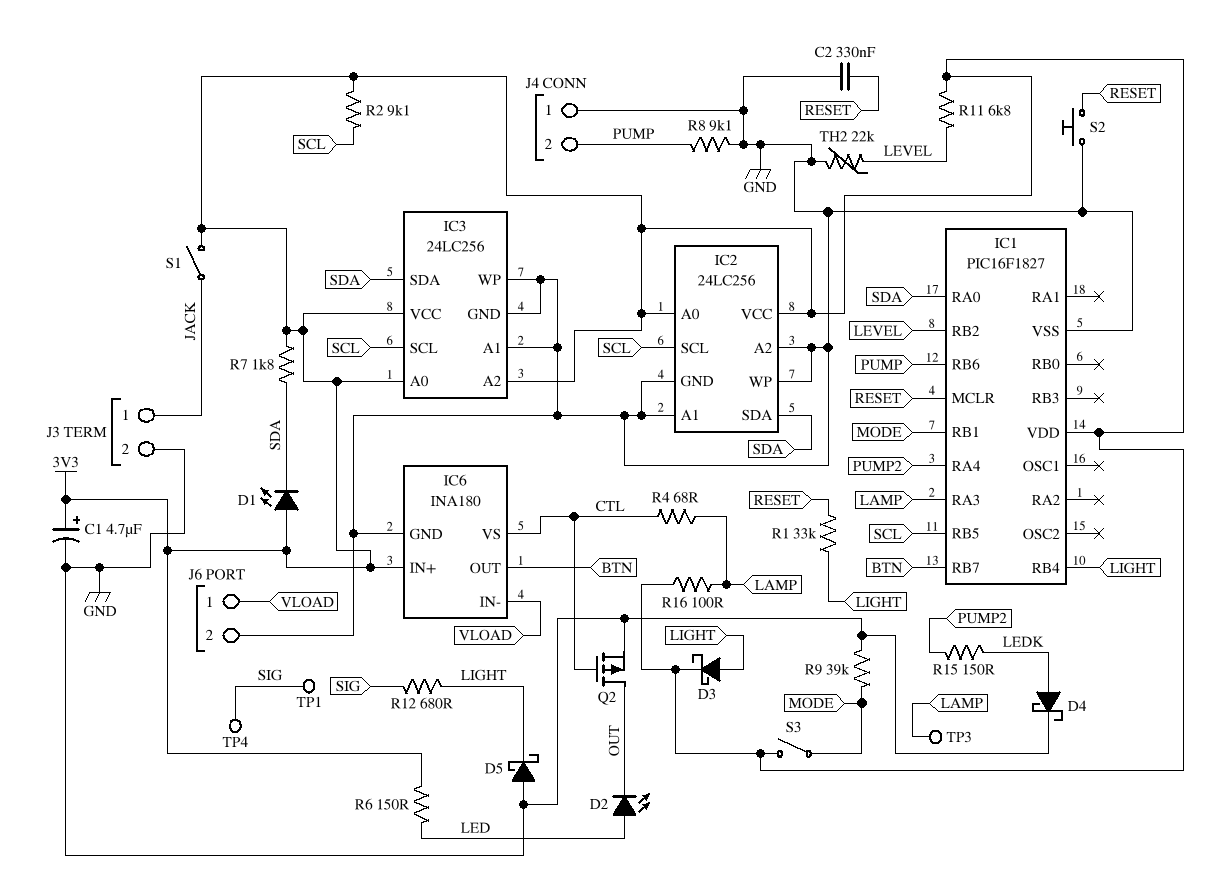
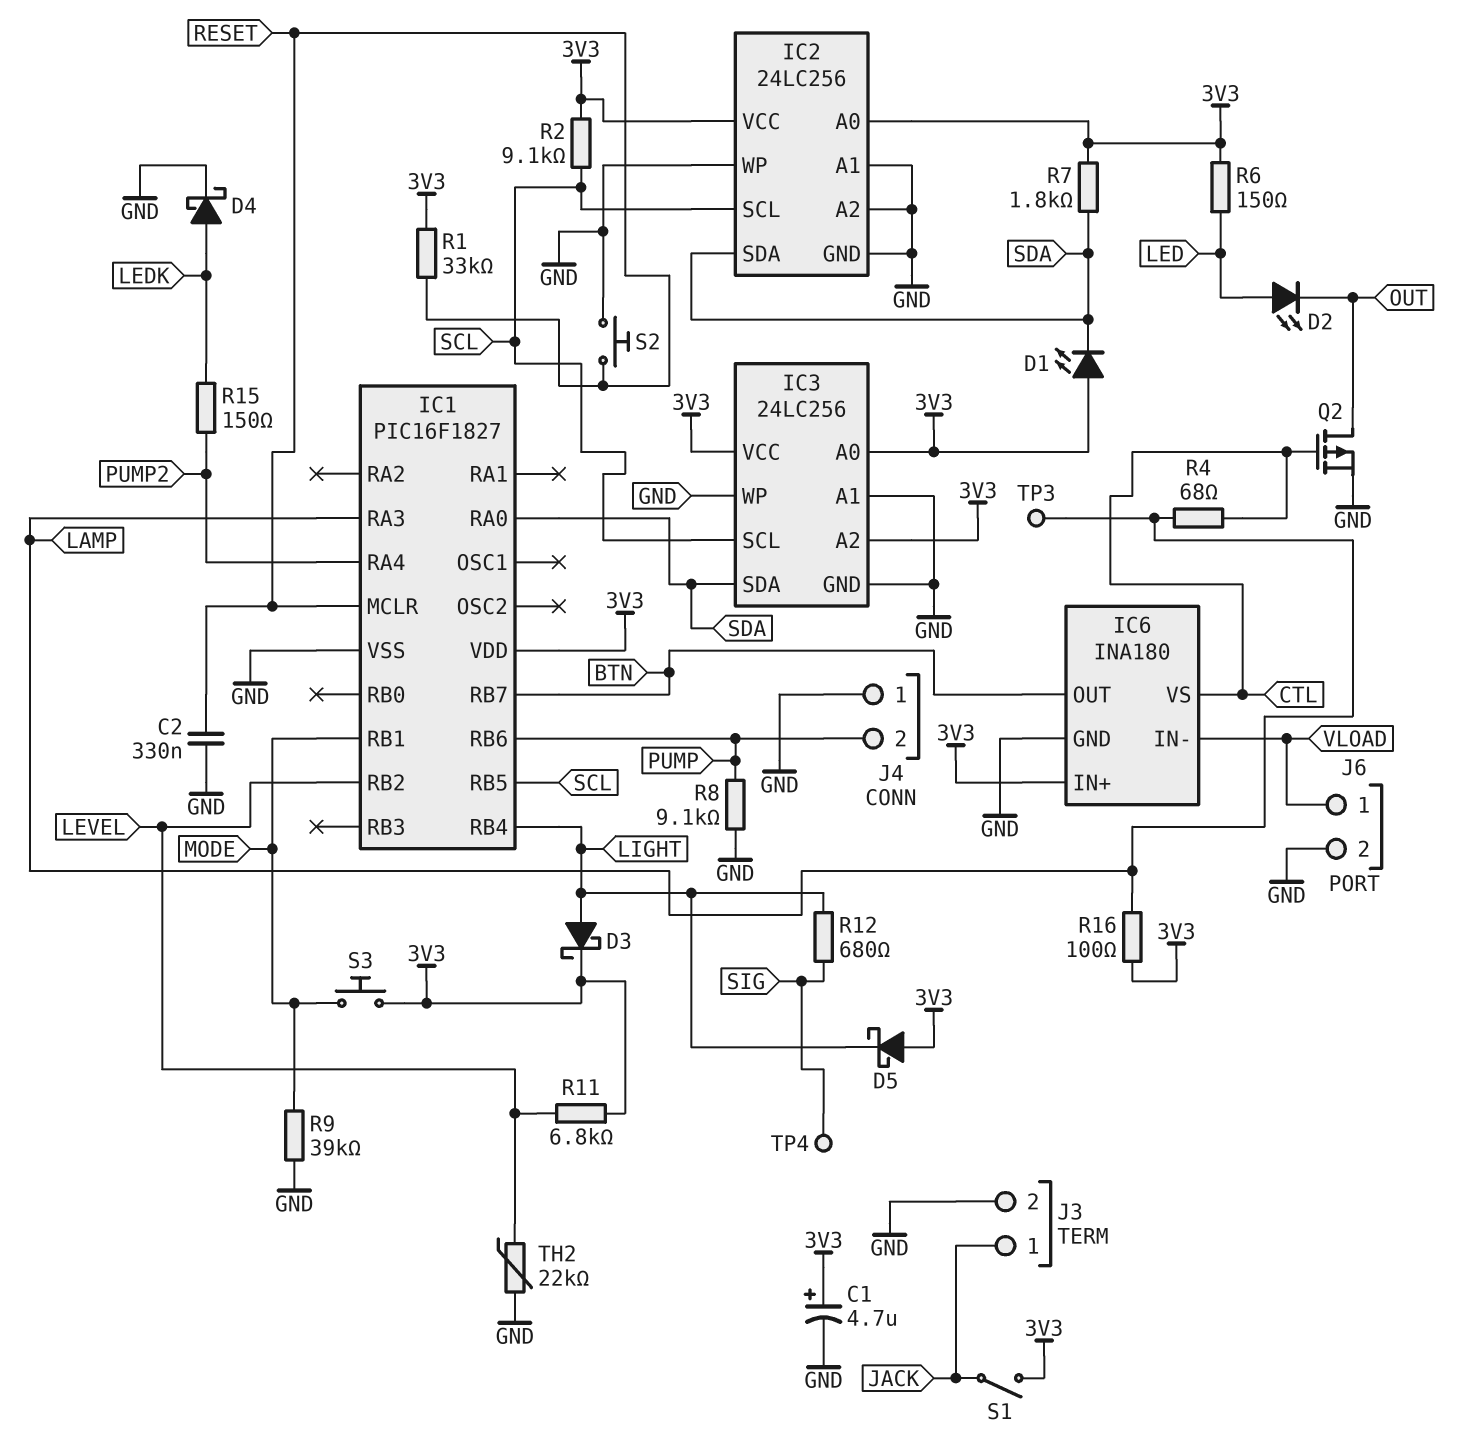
D5: schottky (A GND, K LIGHT) -> schottky (A 3V3, K LIGHT)
R1: 33k (LIGHT, RESET) -> 33k (3V3, RESET)
S3: switch (3V3, MODE) -> button (3V3, MODE)
TP1: test point (SIG) -> none

